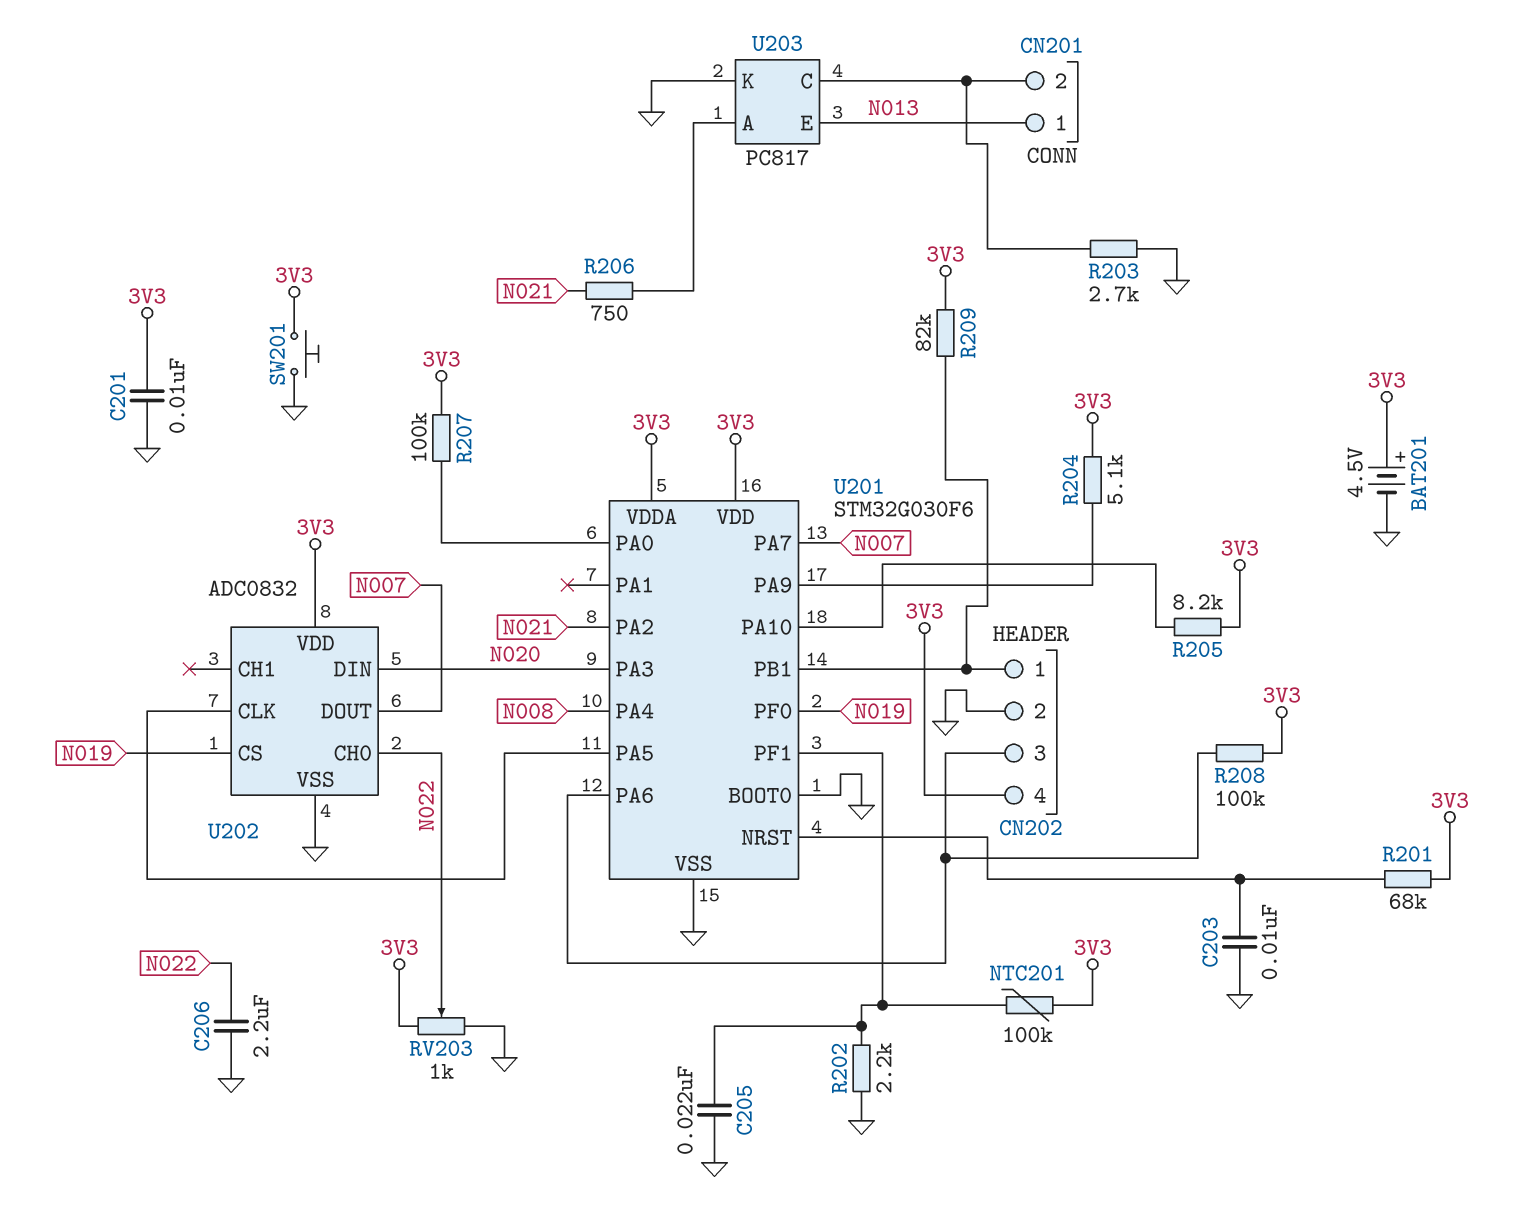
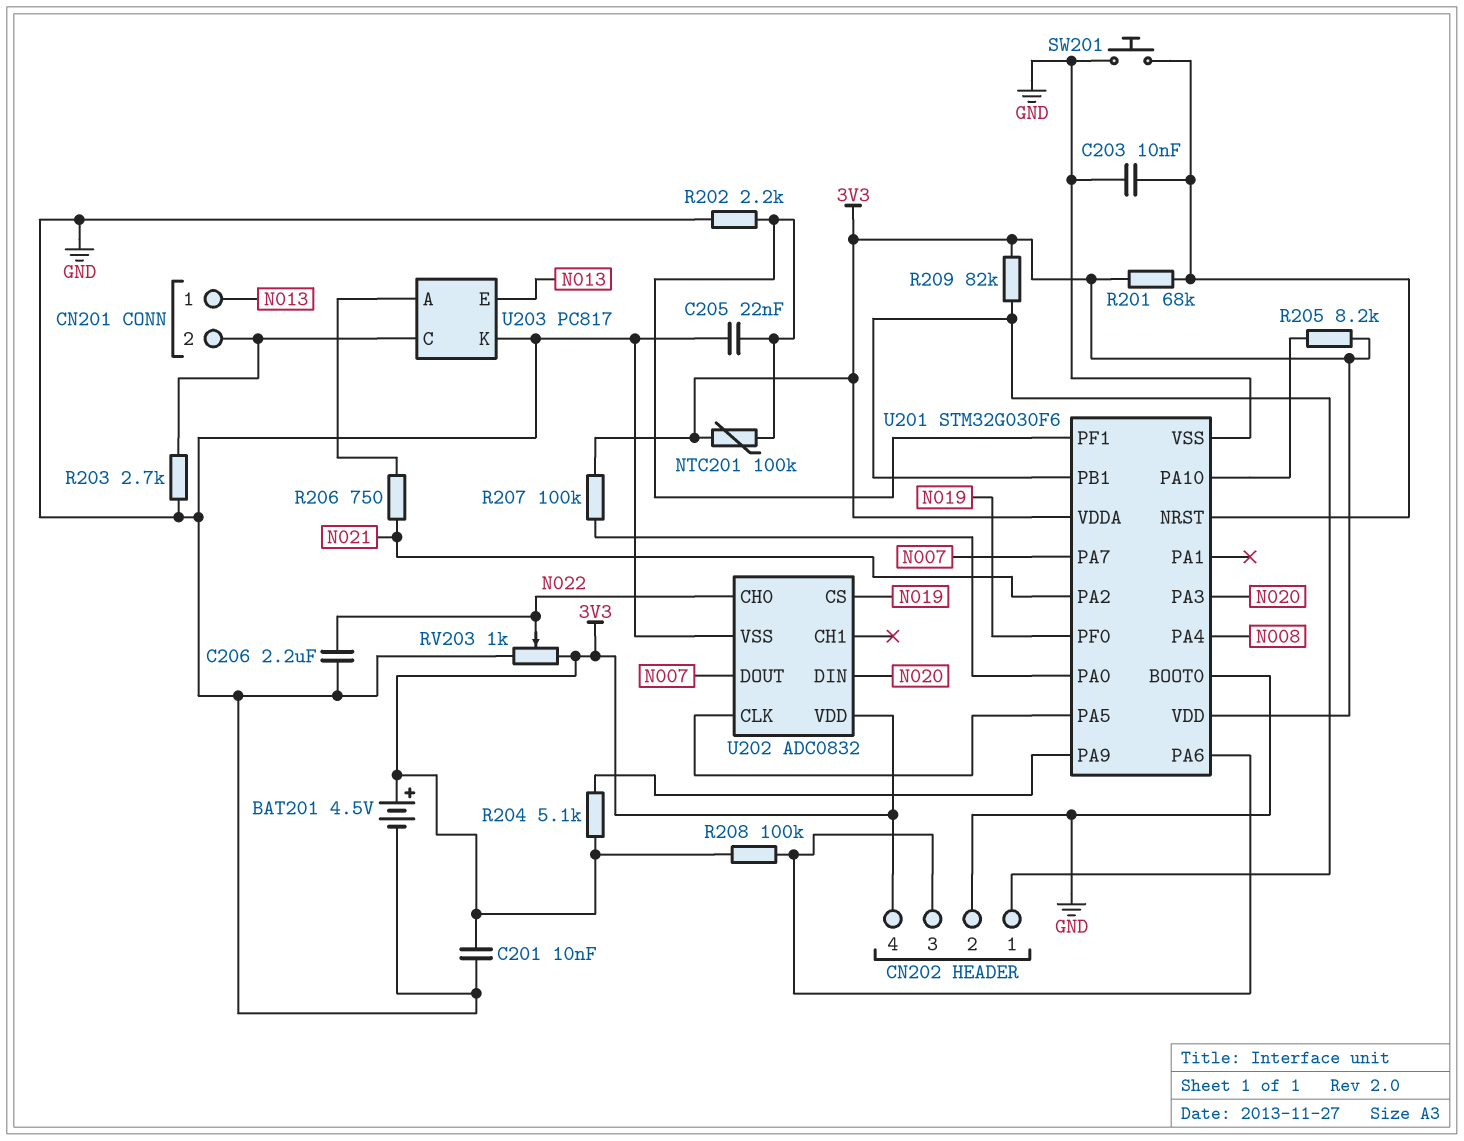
SW201: button (3V3, GND) -> button (GND, U201/NRST)

